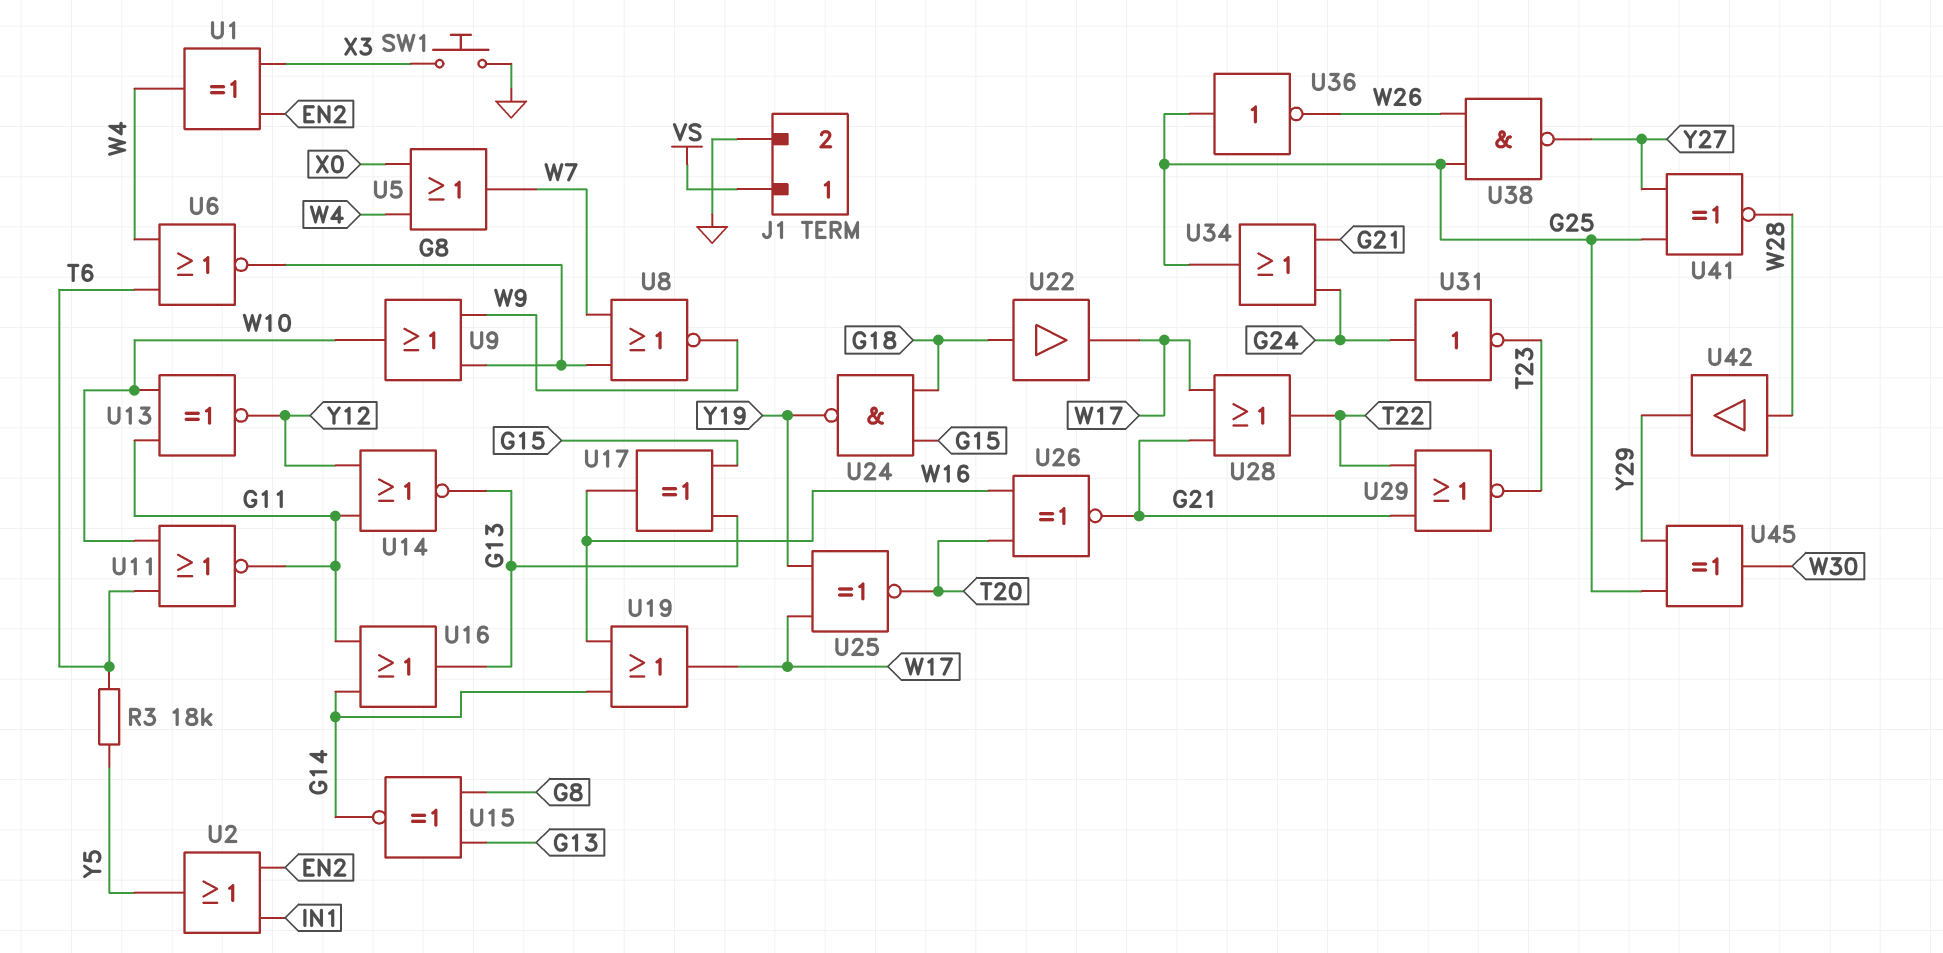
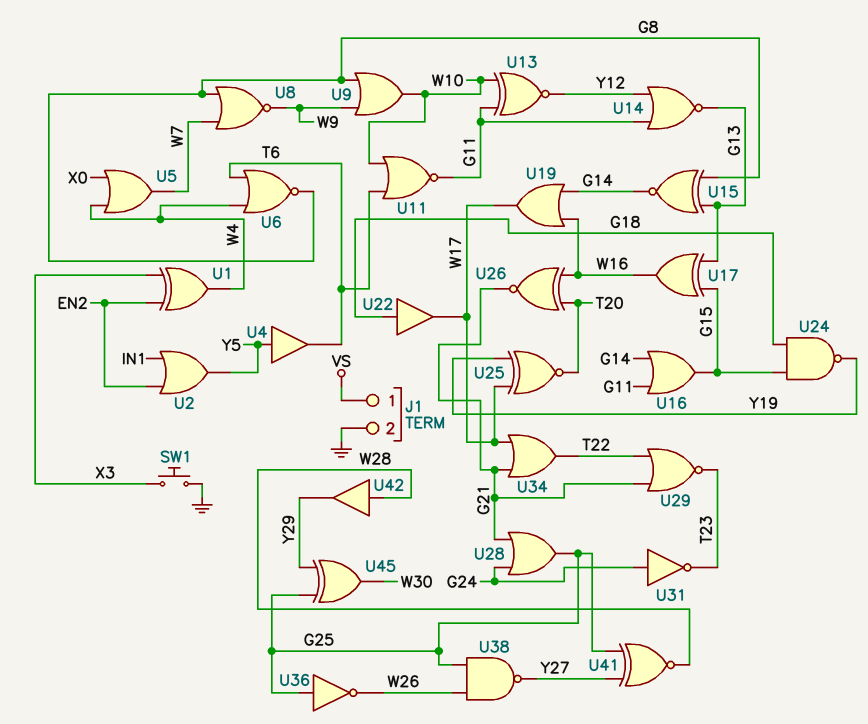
R3: 18k (T6, Y5) -> none
U4: none -> buffer (in Y5, out T6)
U16: OR (in G11, in G14, out G13) -> OR (in G11, in G14, out G15)
U28: OR (in G21, in W17, out T22) -> OR (in G21, in G24, out G25)
U34: OR (in G21, in G24, out G25) -> OR (in G21, in W17, out T22)

